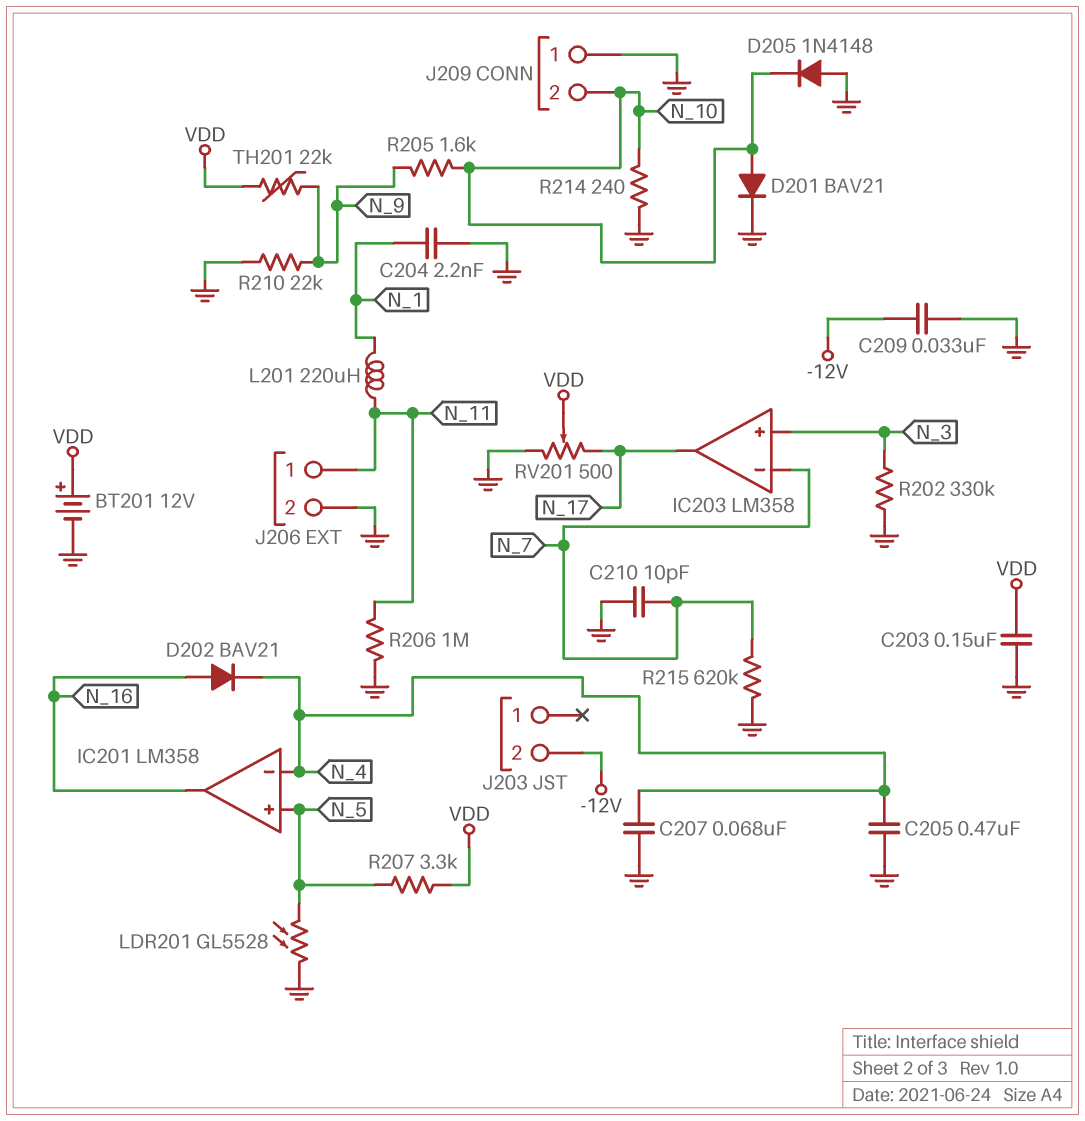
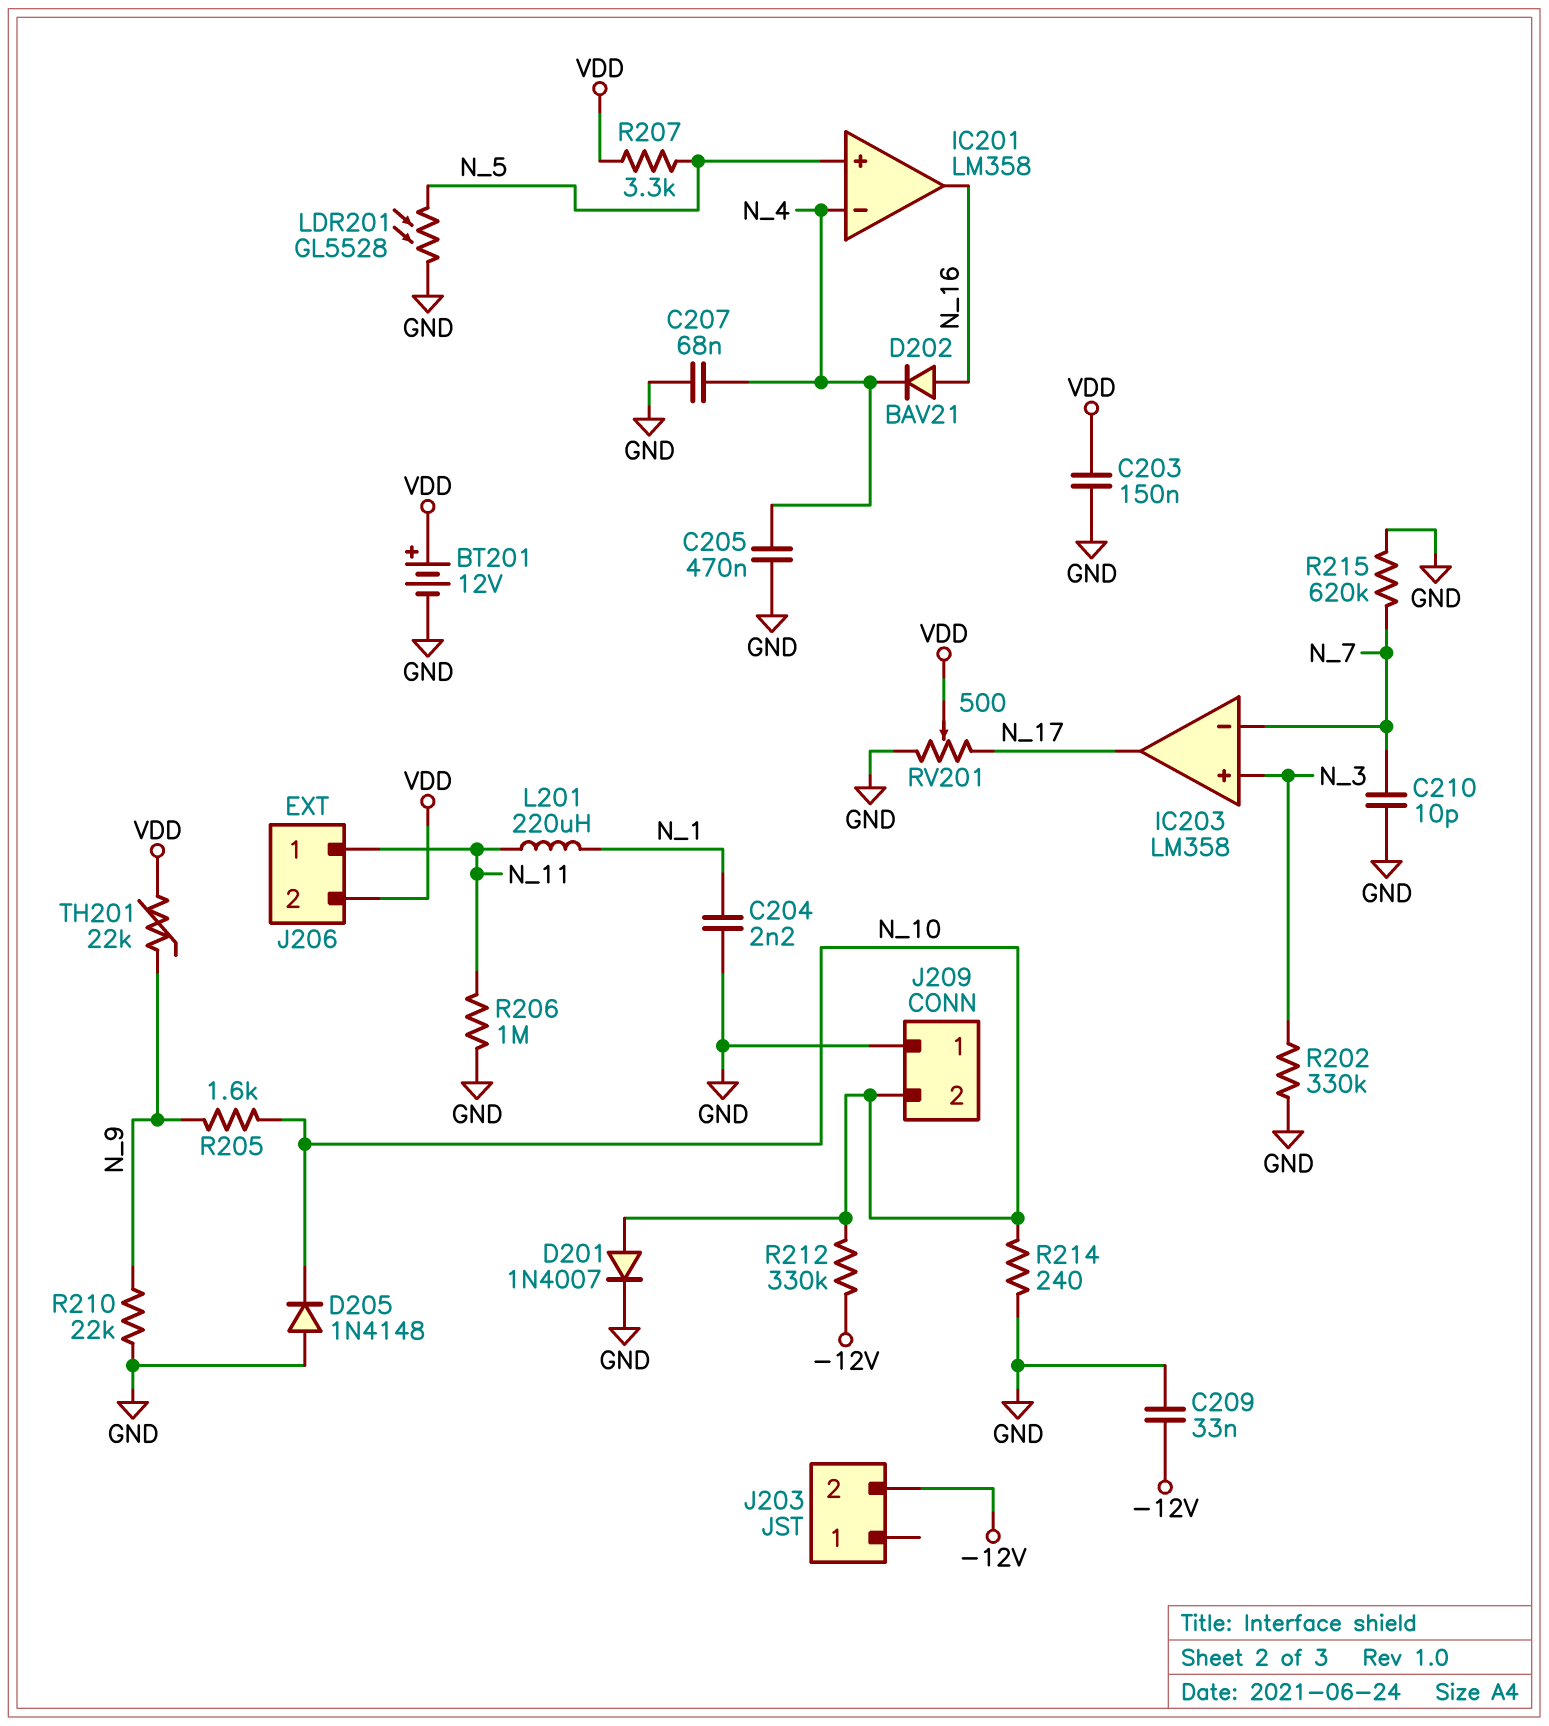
D201: diode BAV21 (A N_10, K GND) -> diode 1N4007 (A N_10, K GND)
J206 pin 2: GND -> VDD
R212: none -> 330k (-12V, N_10)

